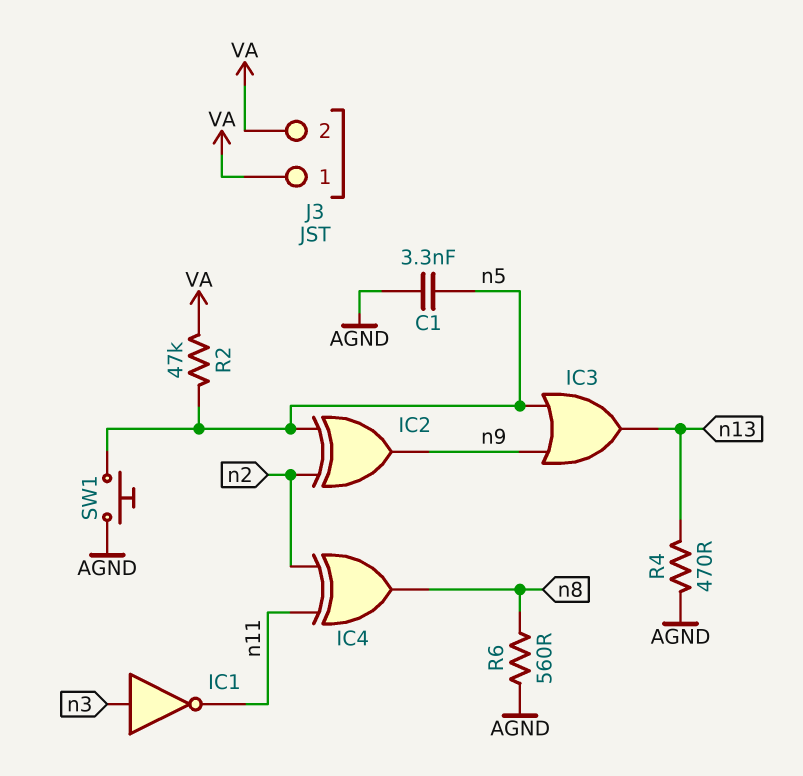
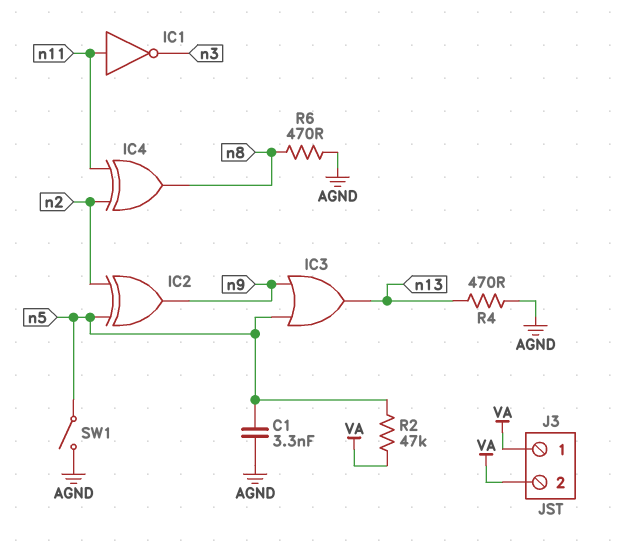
IC1: NOT (in n3, out n11) -> NOT (in n11, out n3)
R6: 560 (AGND, n8) -> 470 (AGND, n8)
SW1: button (AGND, n5) -> switch (AGND, n5)

